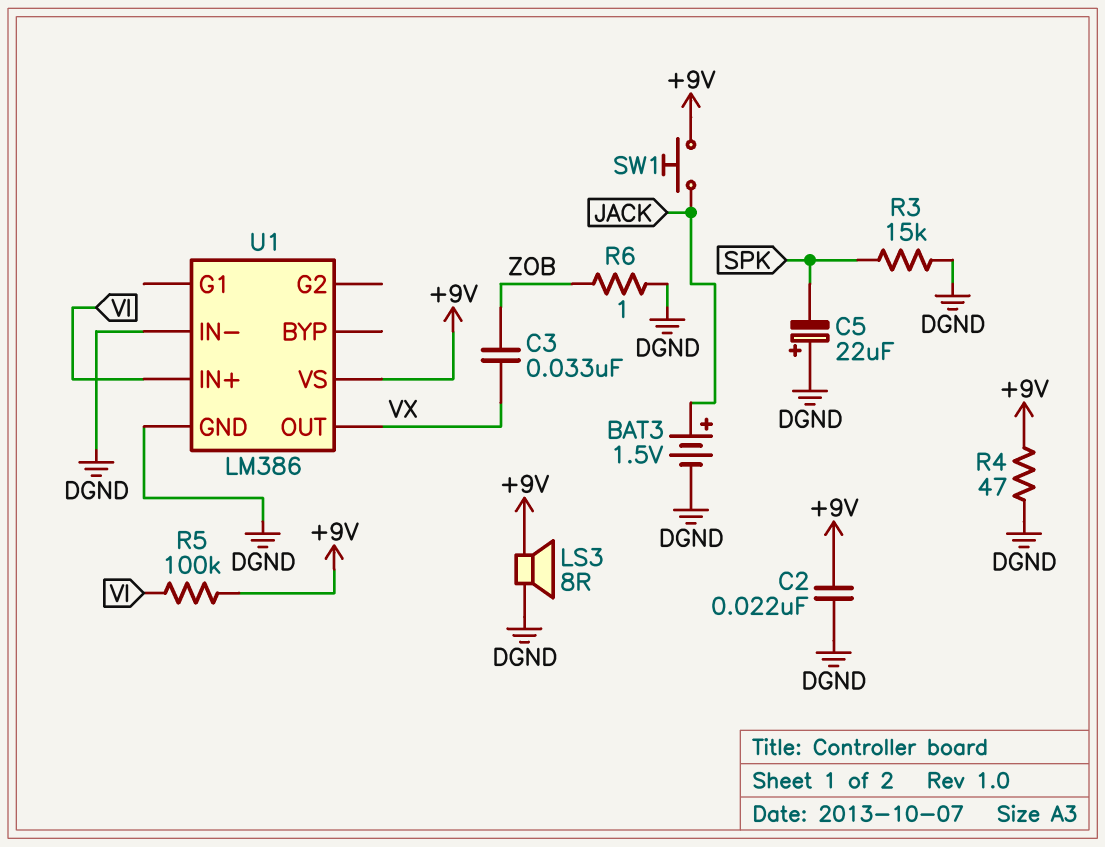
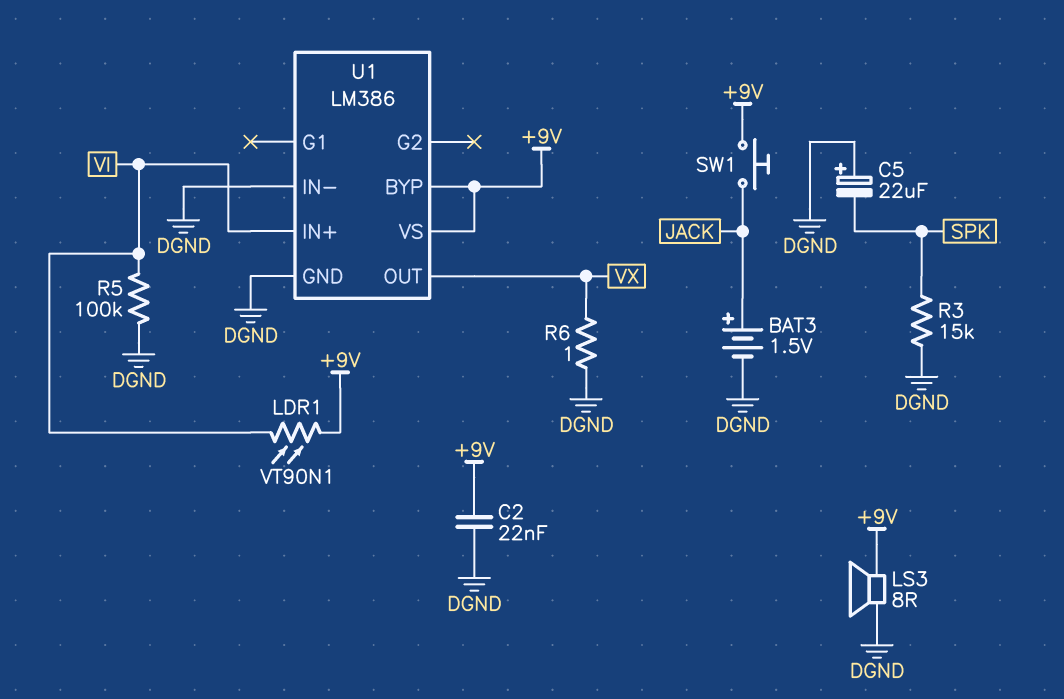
C3: 33nF (VX, ZOB) -> none
LDR1: none -> VT90N1 (+9V, VI)
R4: 47 (+9V, DGND) -> none
R5: 100k (+9V, VI) -> 100k (DGND, VI)
R6: 1 (DGND, ZOB) -> 1 (DGND, VX)
U1 pin BYP: none -> +9V

